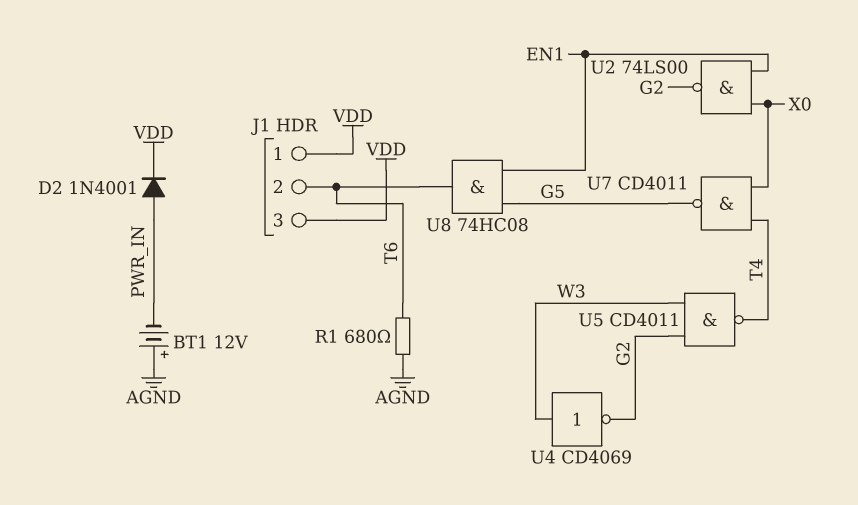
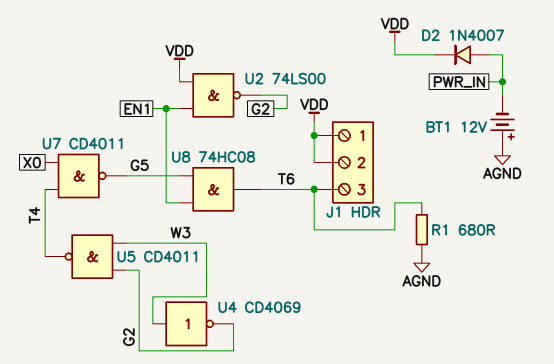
D2: diode 1N4001 (A PWR_IN, K VDD) -> diode 1N4007 (A PWR_IN, K VDD)
J1 pin 2: T6 -> VDD
J1 pin 3: VDD -> T6
U2: NAND 74LS00 (in EN1, in X0, out G2) -> NAND 74LS00 (in EN1, in VDD, out G2)

